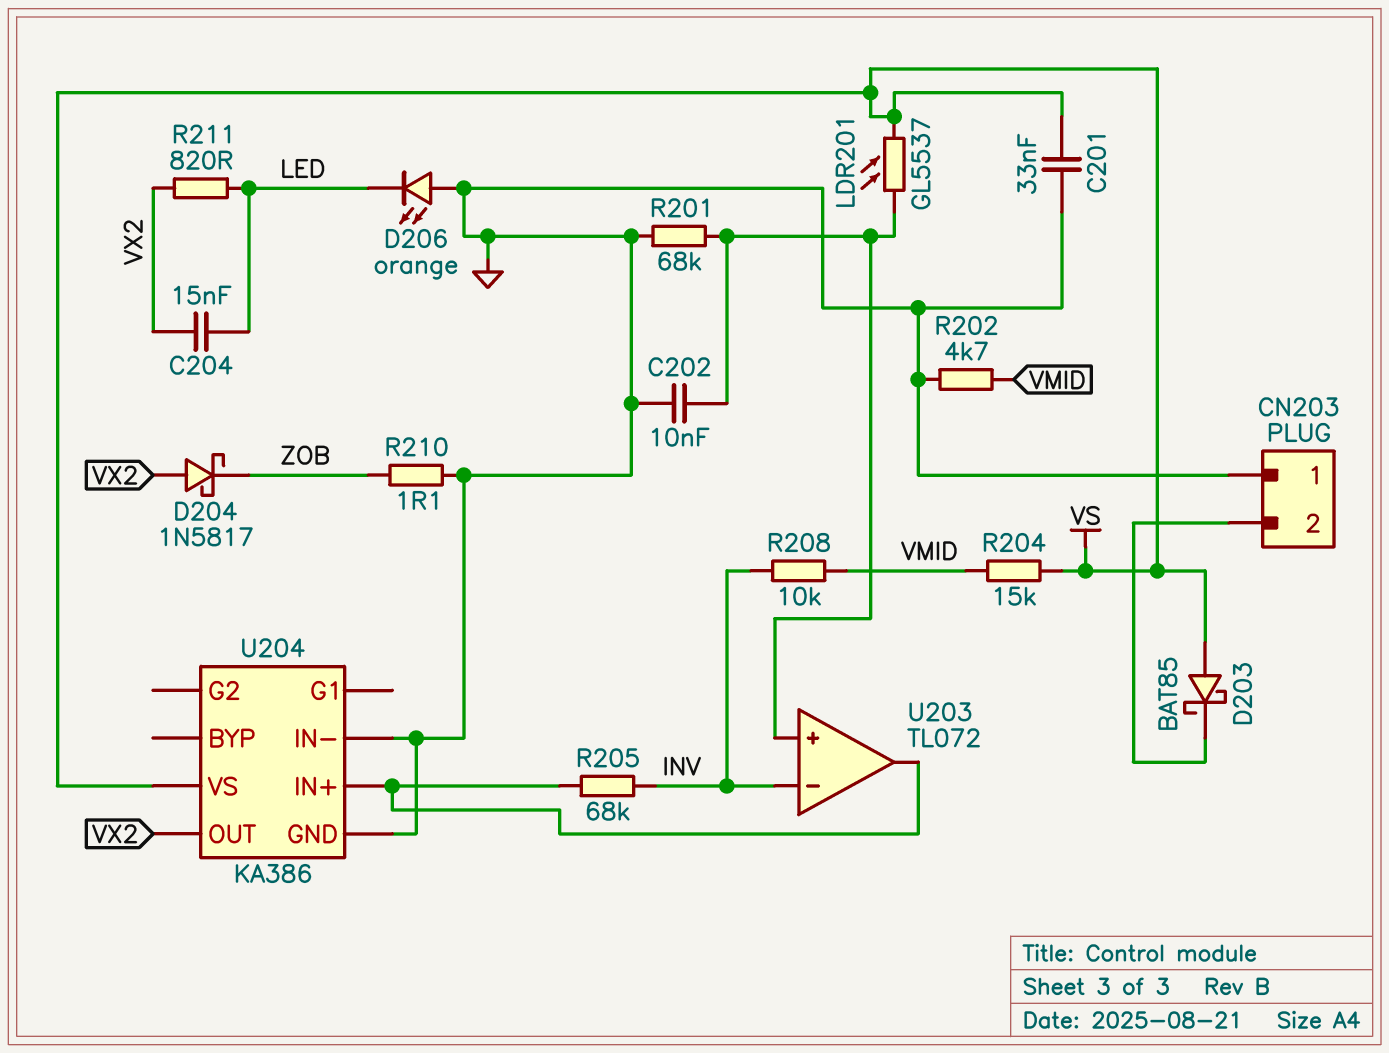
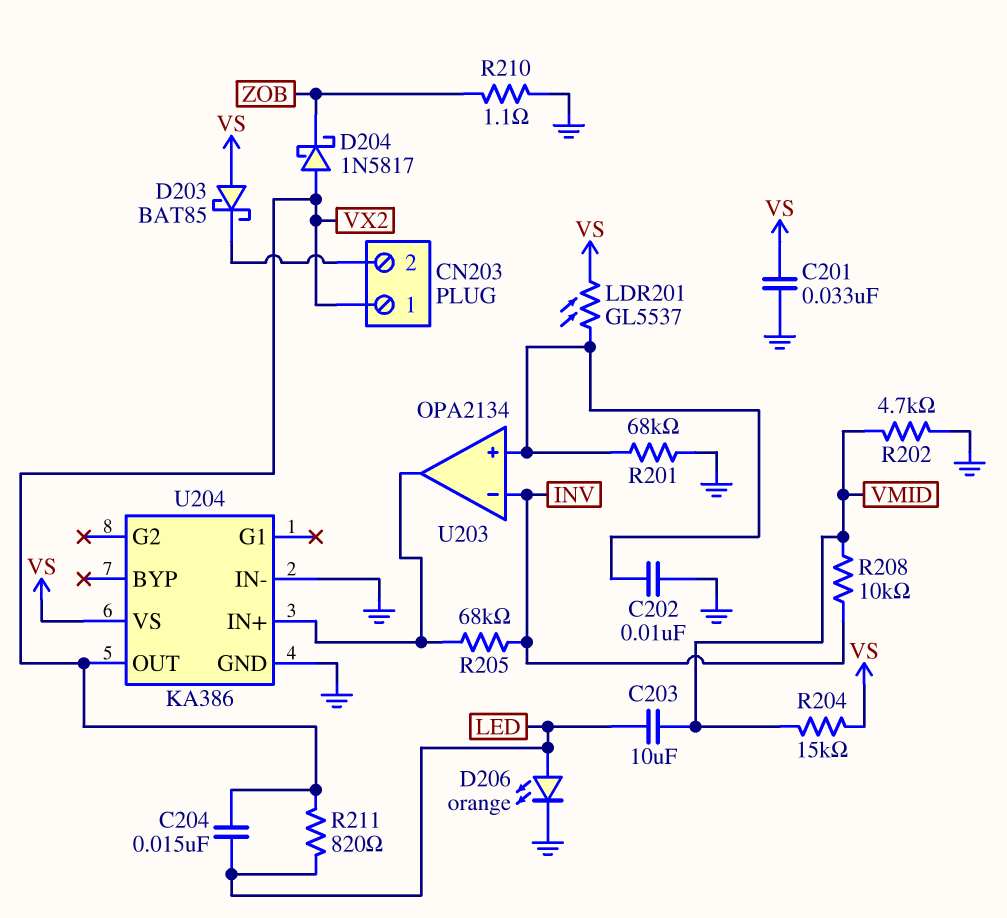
C203: none -> 10uF (LED, VMID)
CN203 pin 1: GND -> VX2
D206: LED orange (A GND, K LED) -> LED orange (A LED, K GND)
U203: TL072 -> OPA2134

